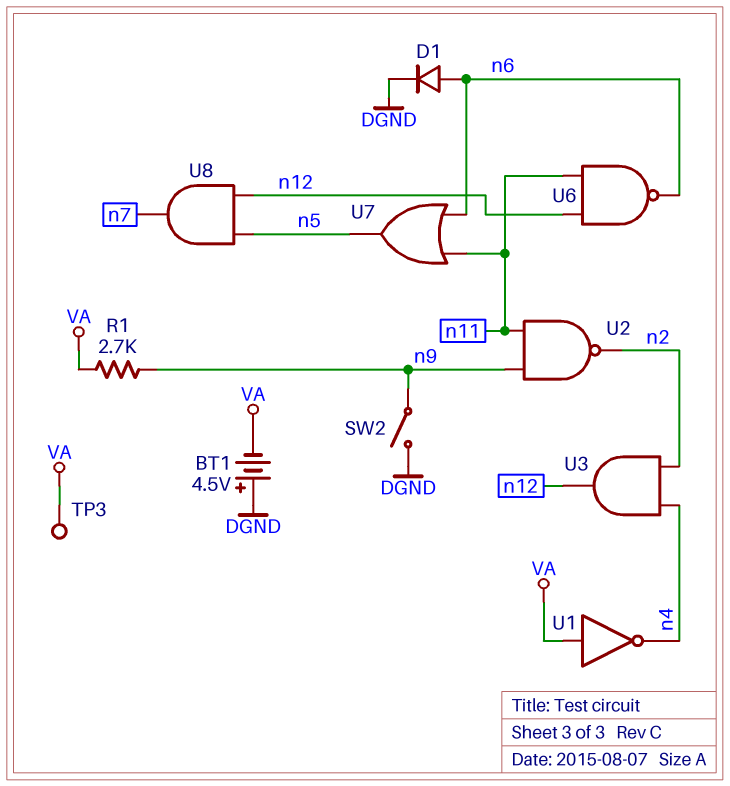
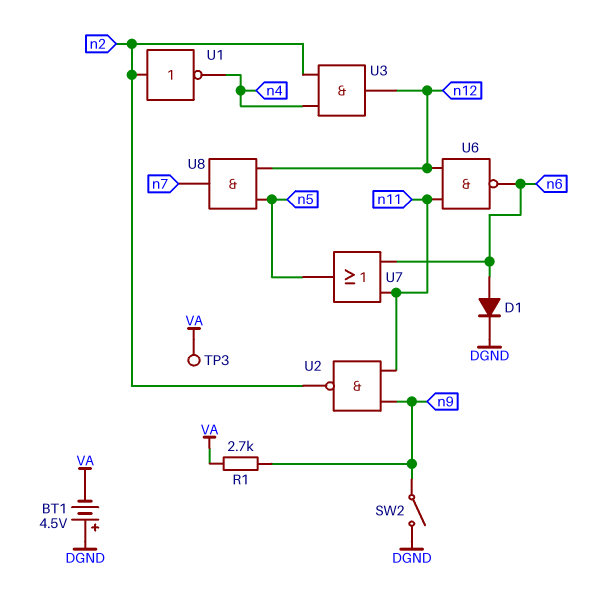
U1: NOT (in VA, out n4) -> NOT (in n2, out n4)

